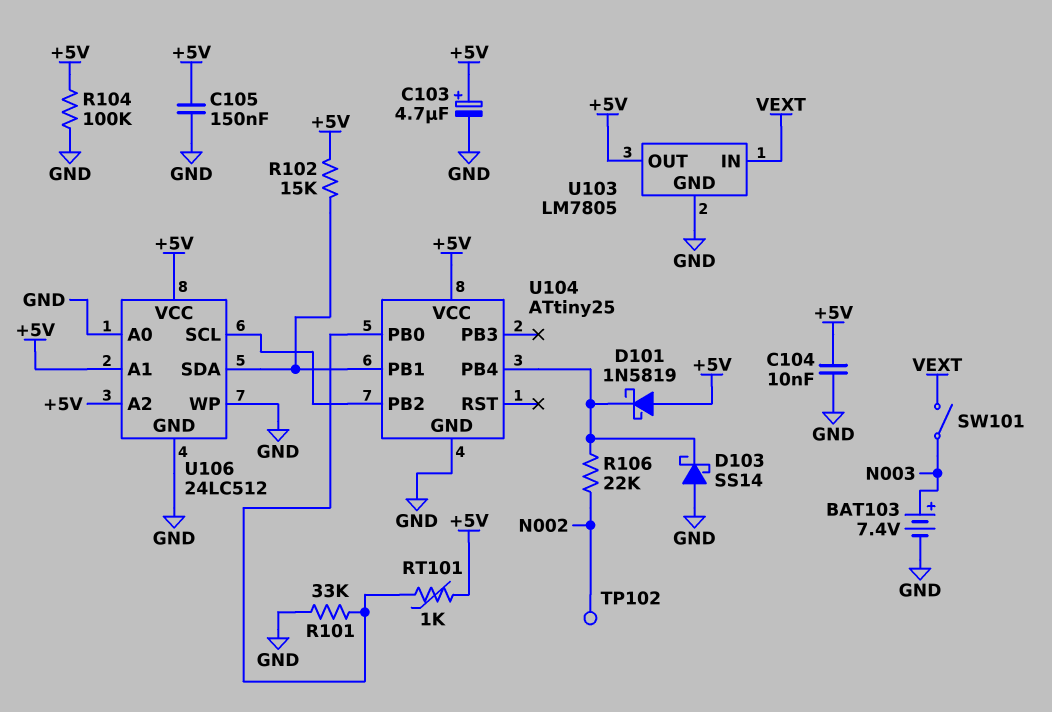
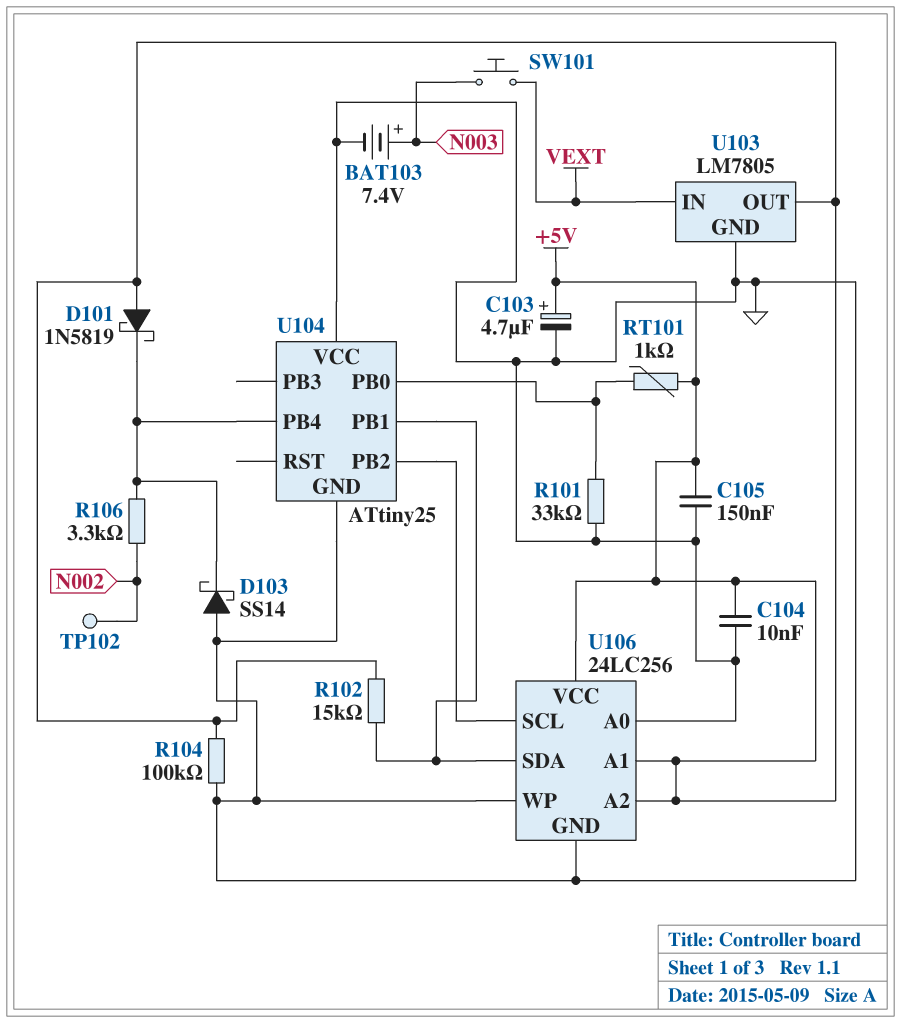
R106: 22k (N002, U104/PB4) -> 3.3k (N002, U104/PB4)
SW101: switch (N003, VEXT) -> button (N003, VEXT)
U104 pin VCC: +5V -> GND
U106: 24LC512 -> 24LC256

